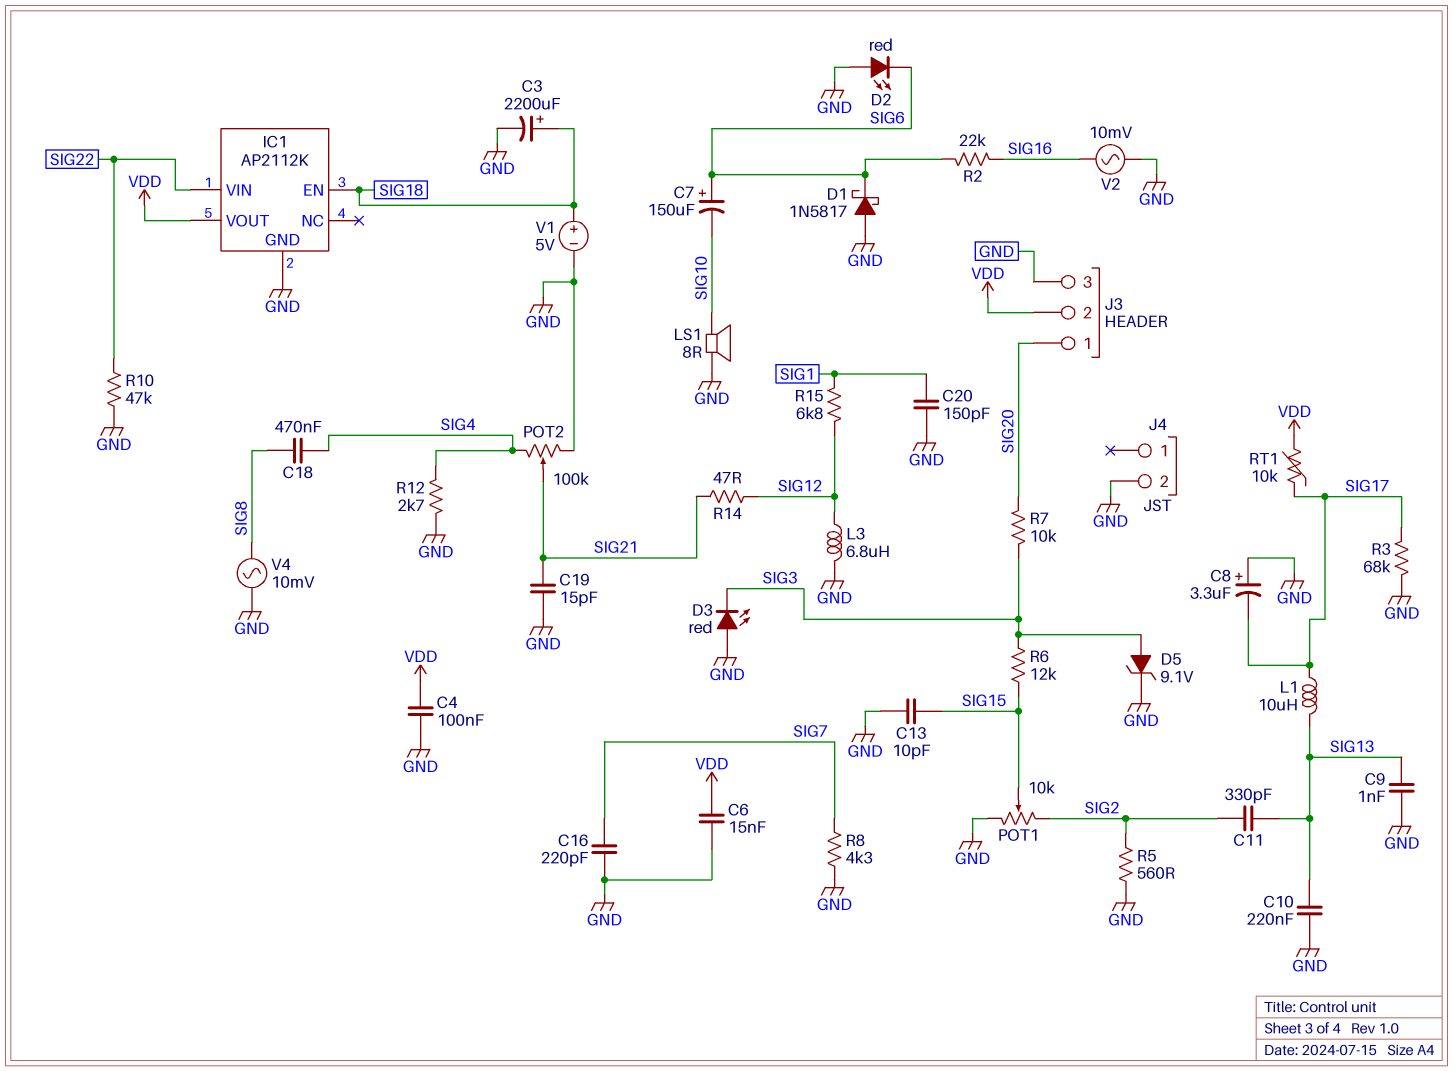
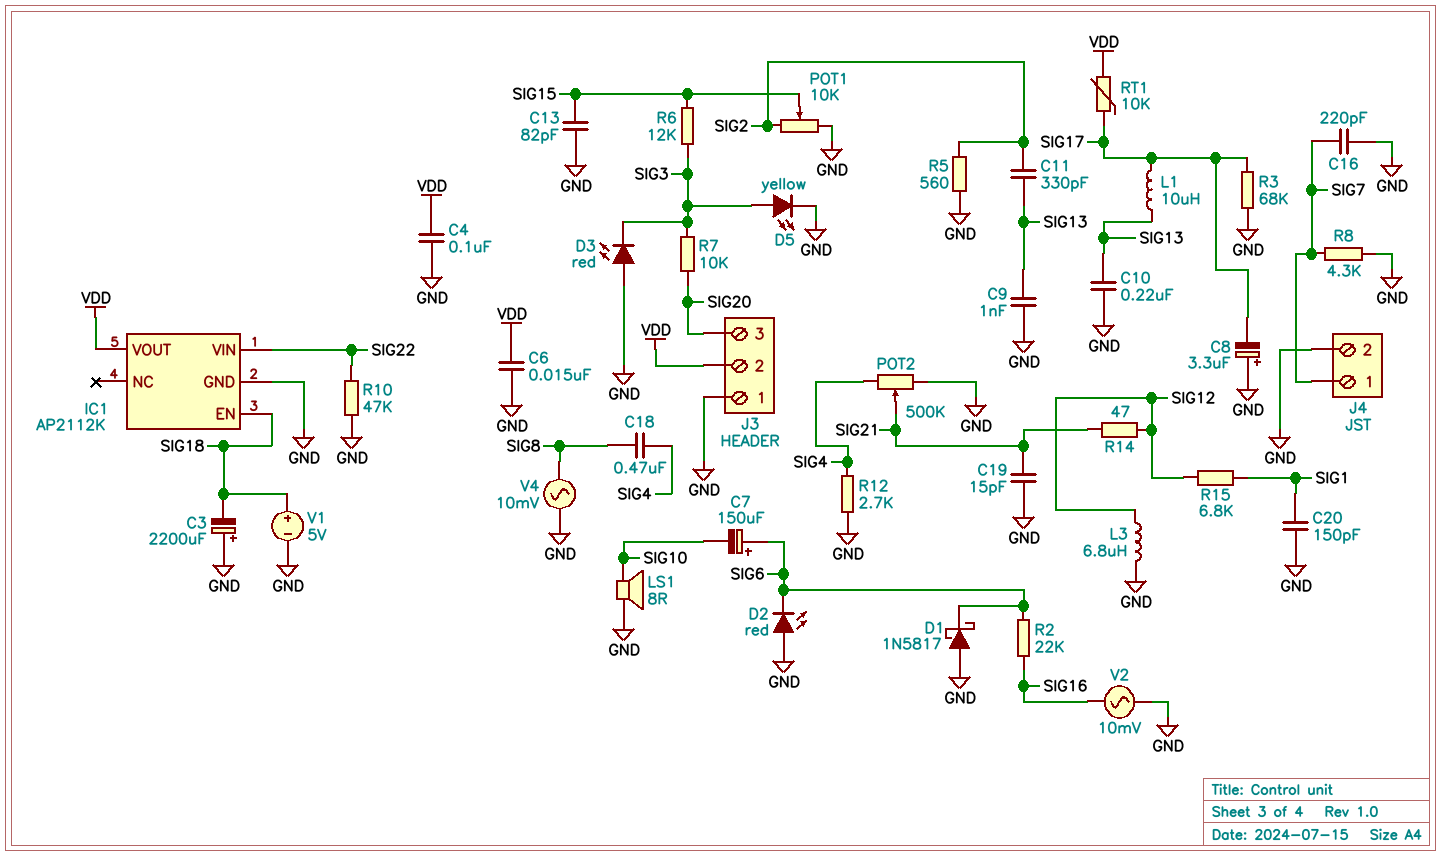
C3: 2200uF (plus SIG18, minus GND) -> 2200uF (plus GND, minus SIG18)
C13: 10pF (GND, SIG15) -> 82pF (GND, SIG15)
D5: zener 9.1V (A SIG3, K GND) -> LED yellow (A SIG3, K GND)
J3 pin 1: SIG20 -> GND
J3 pin 3: GND -> SIG20
J4 pin 1: none -> SIG7
POT2: 100k (GND, SIG4, wiper SIG21) -> 500k (GND, SIG4, wiper SIG21)

